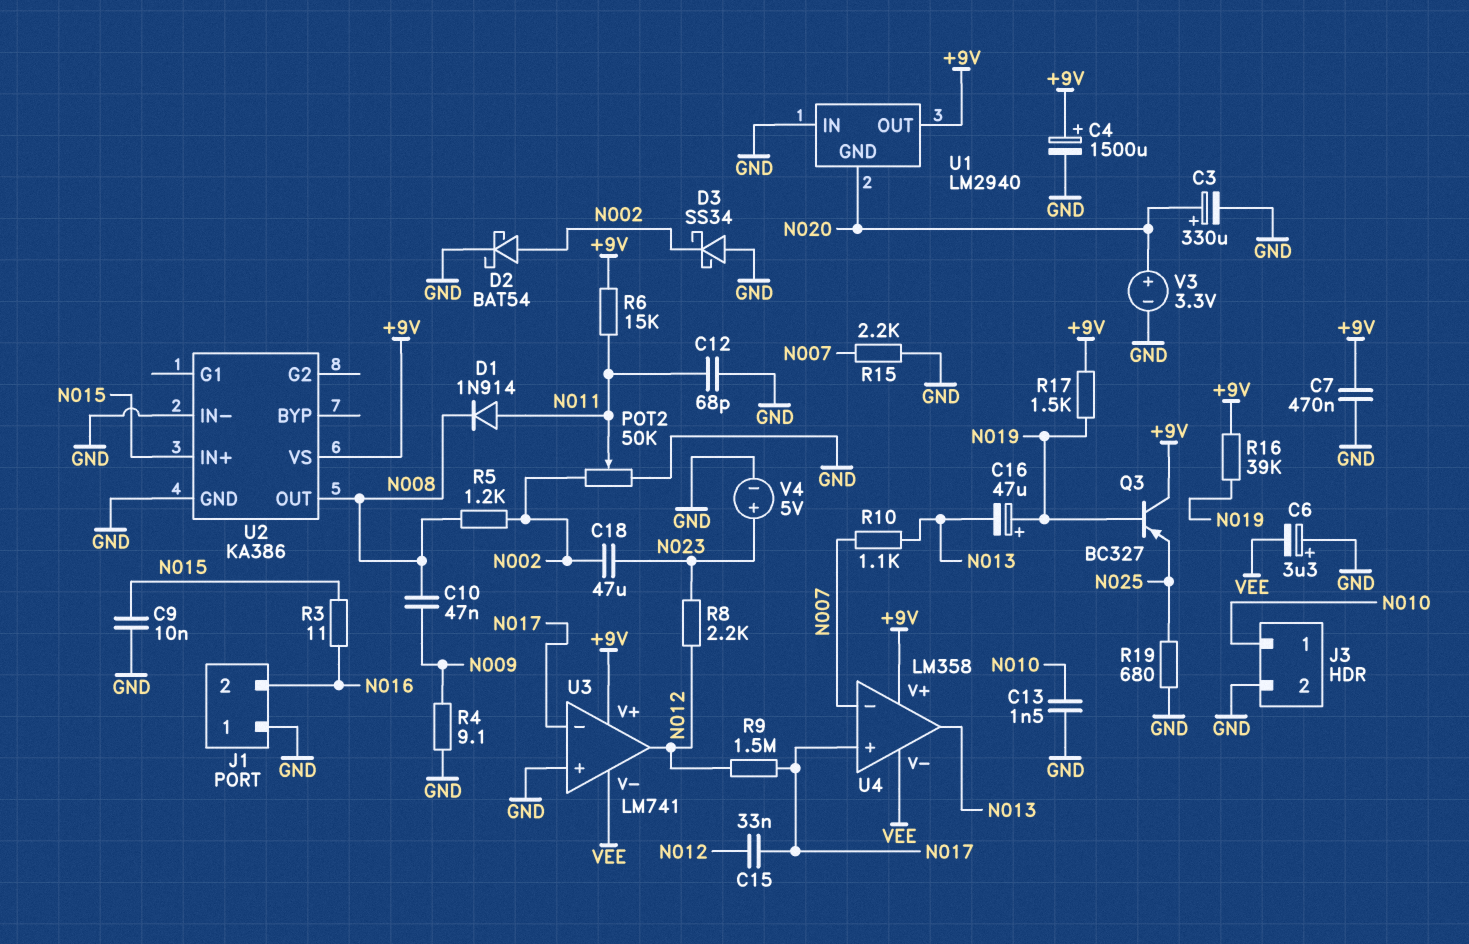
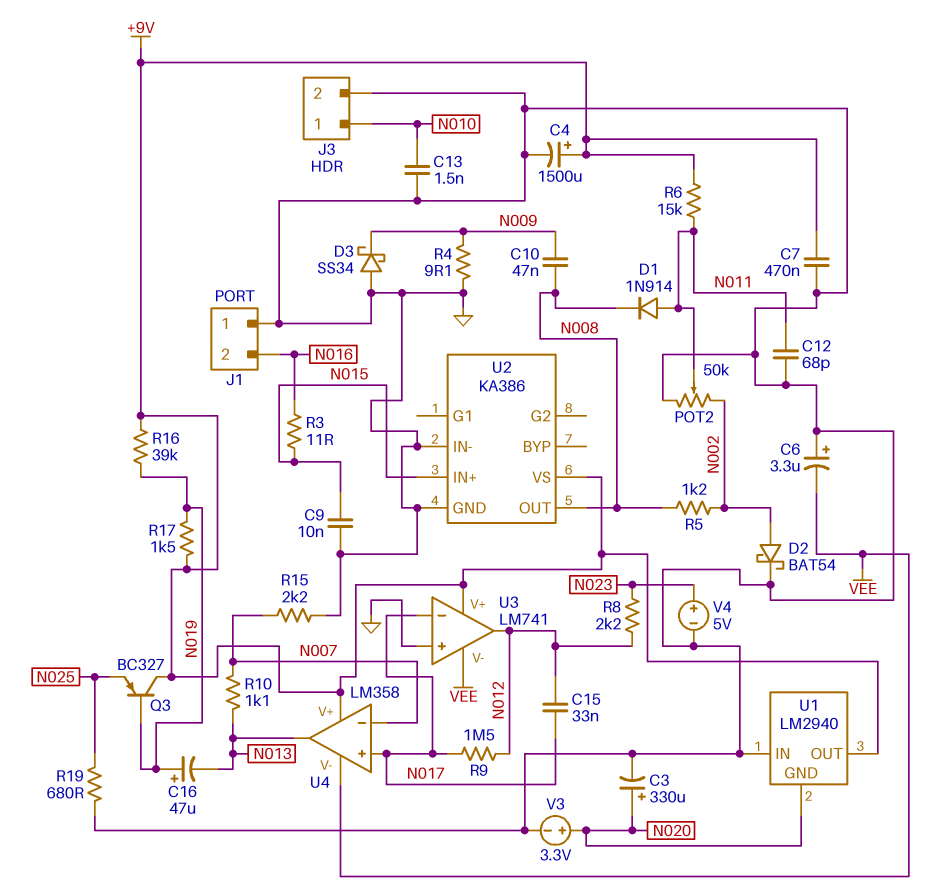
C18: 47uF (N002, N023) -> none
D3: schottky SS34 (A GND, K N002) -> schottky SS34 (A GND, K N009)

